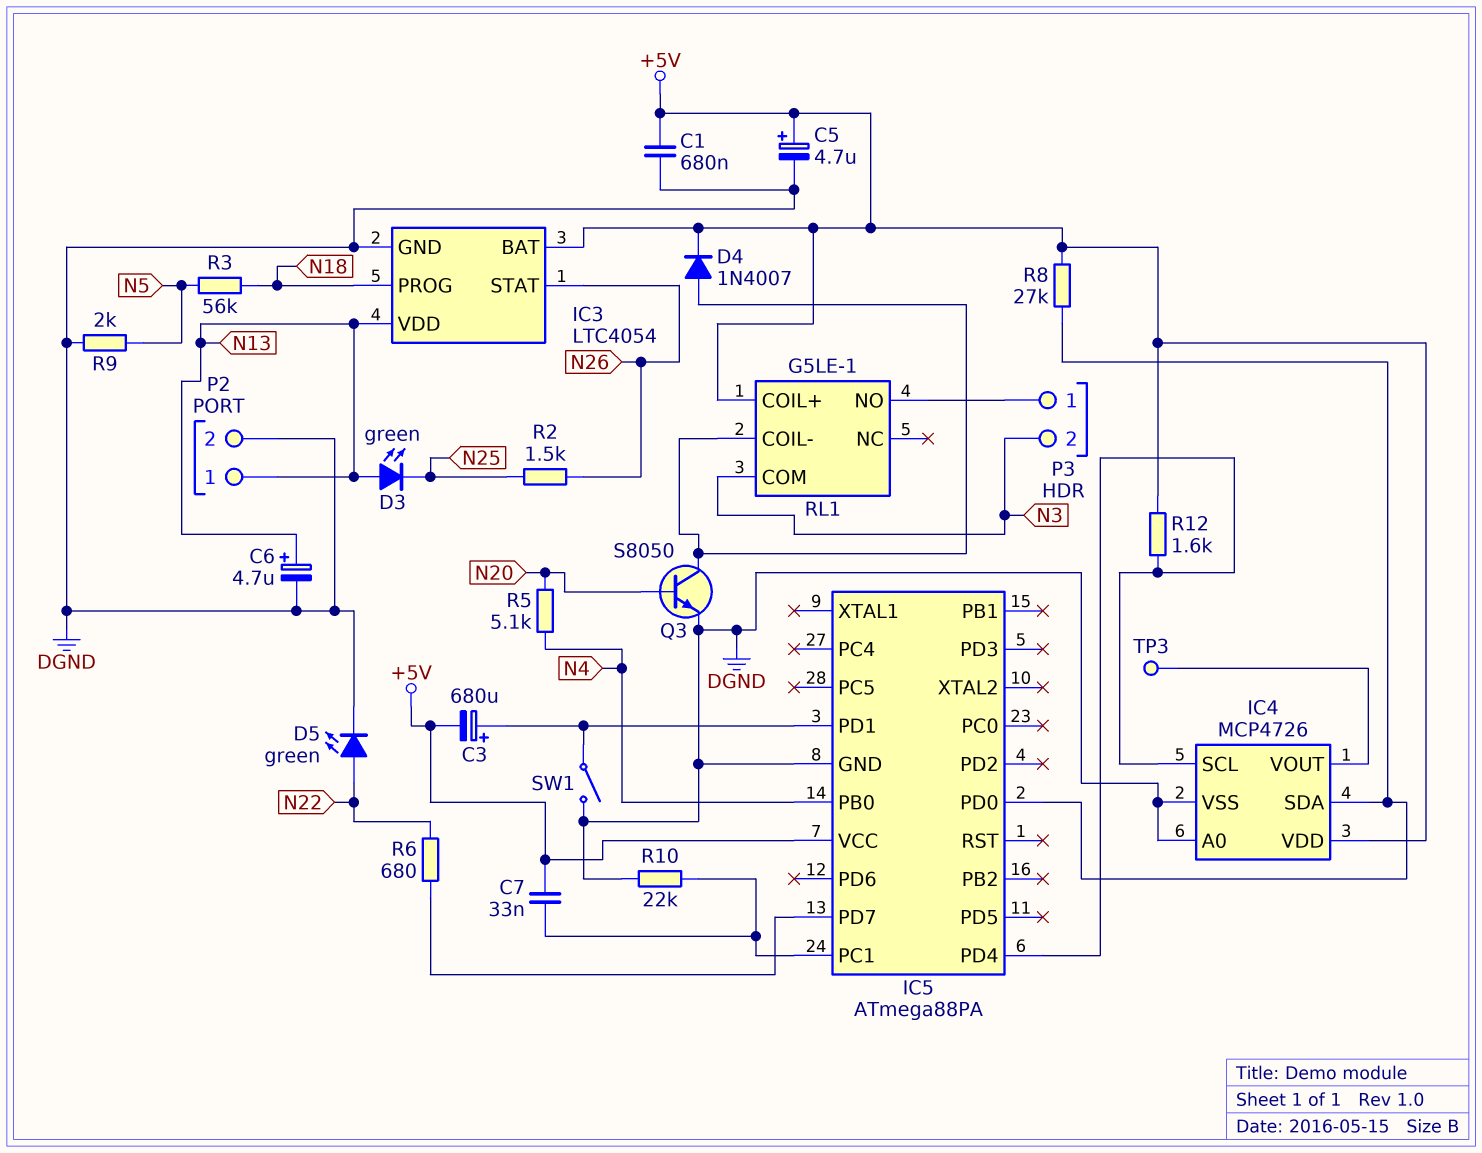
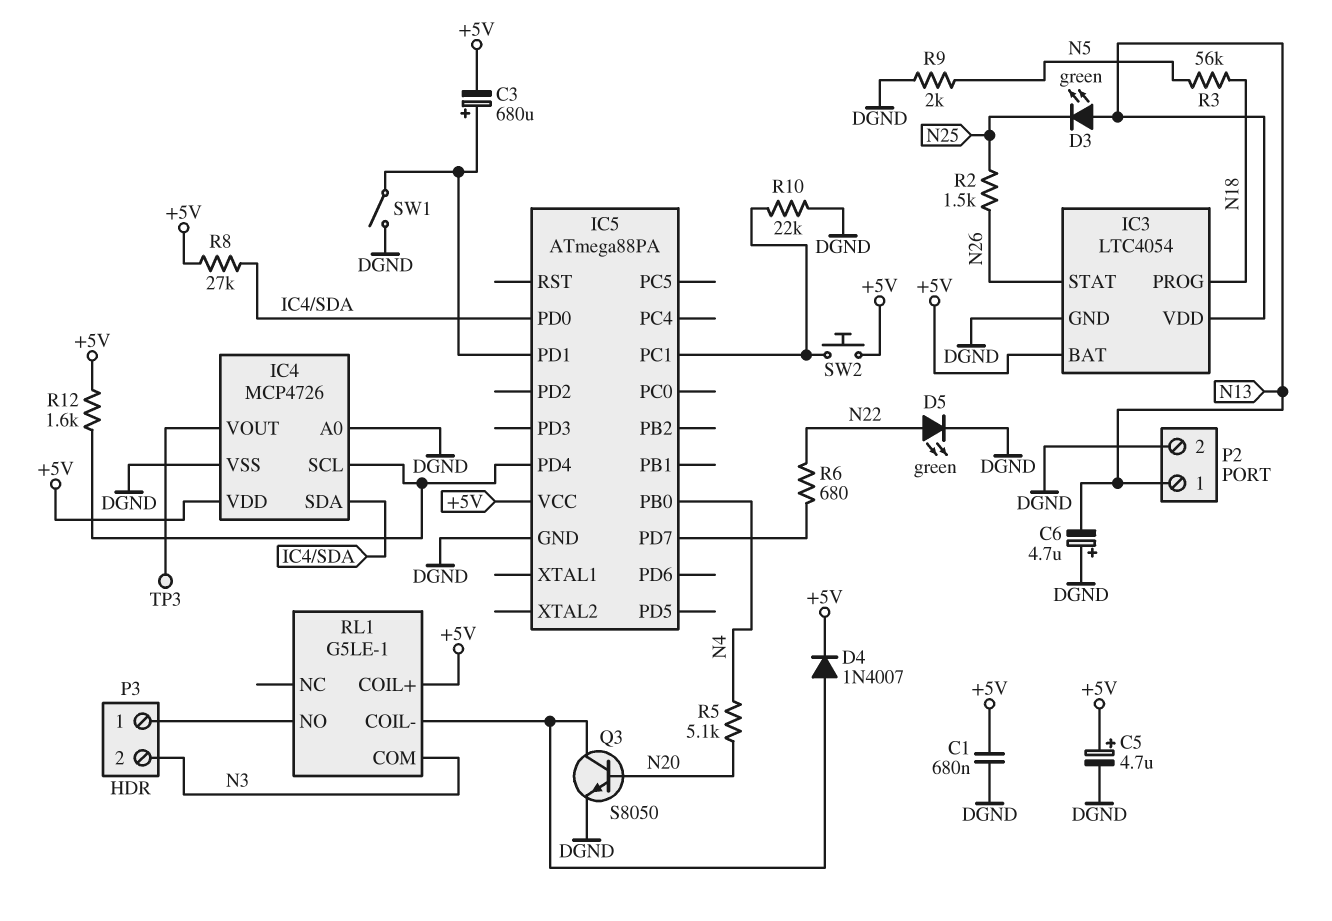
C6: 4.7uF (plus N13, minus DGND) -> 4.7uF (plus DGND, minus N13)
C7: 33nF (+5V, IC5/PC1) -> none
SW2: none -> button (+5V, IC5/PC1)

